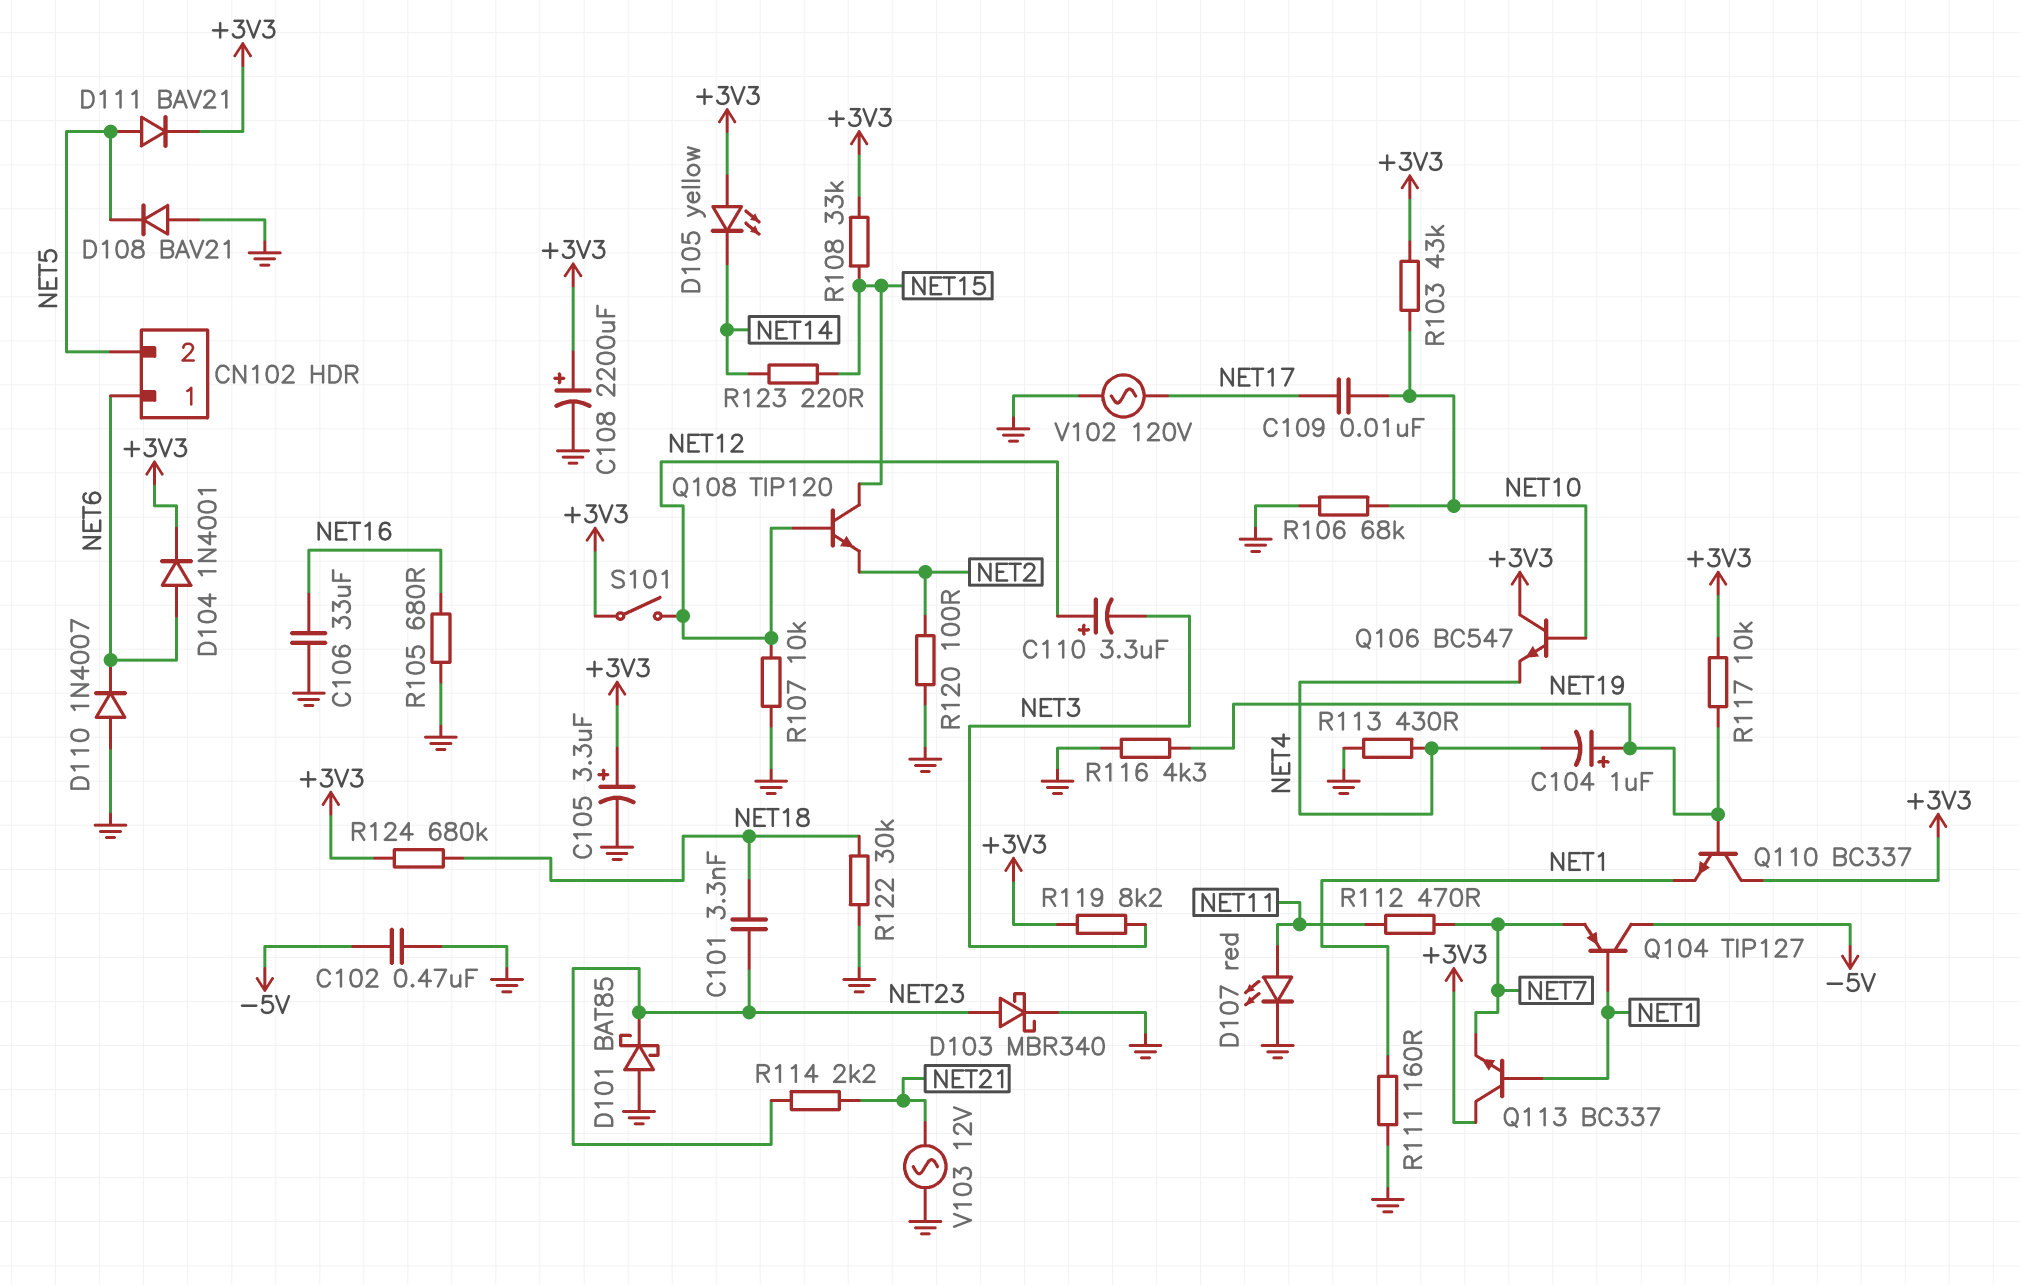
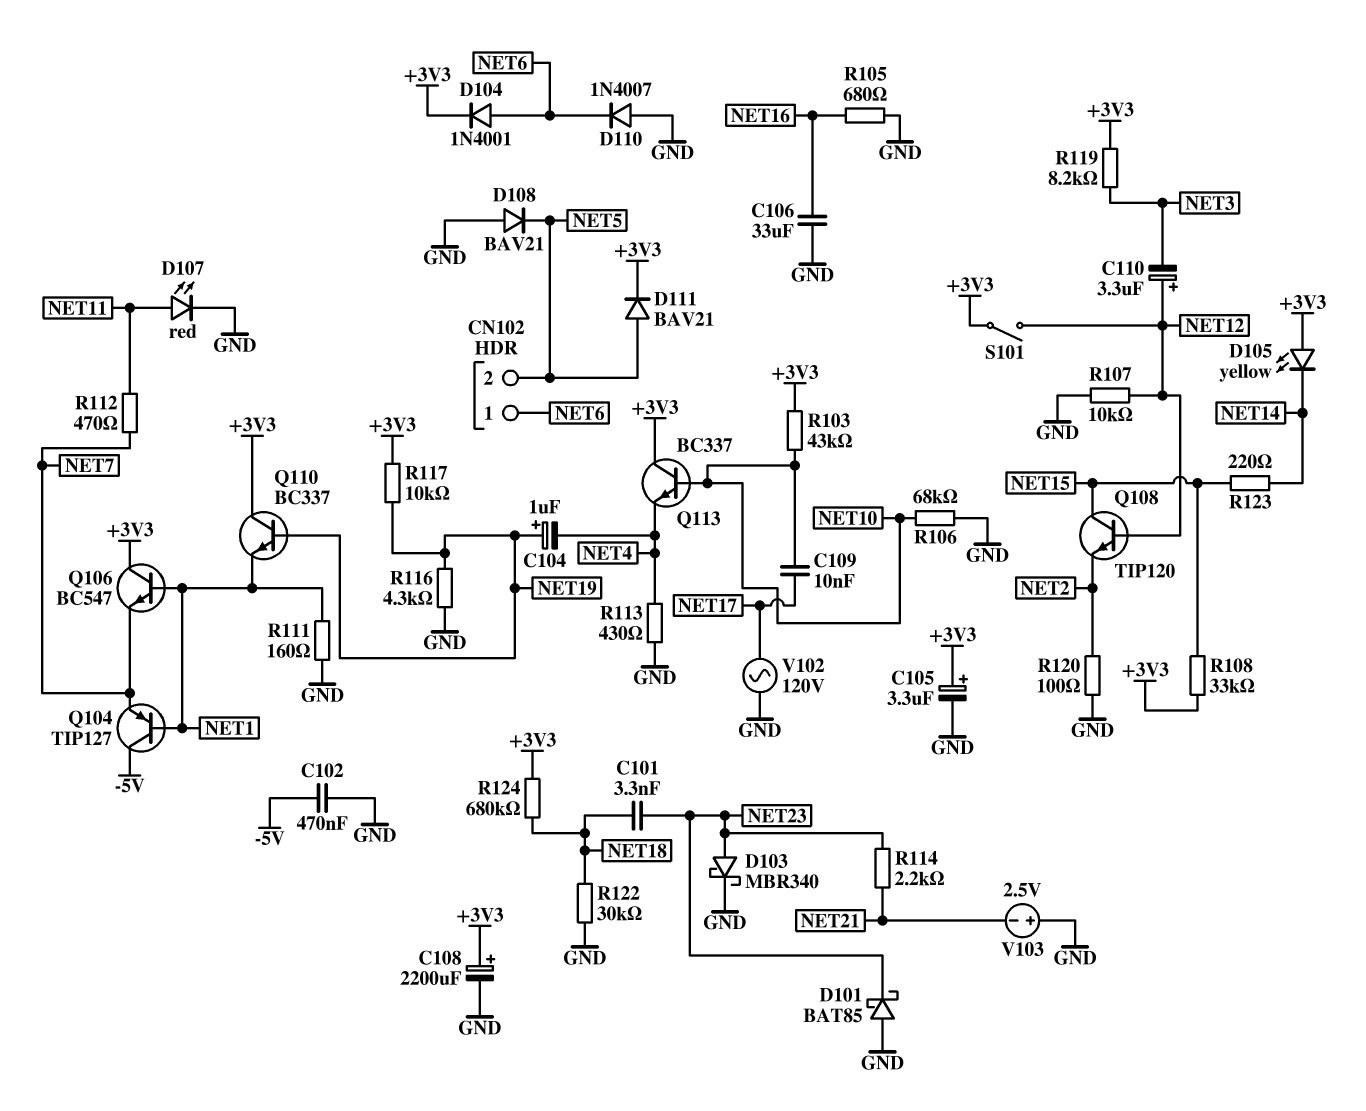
Q106: NPN BC547 (B NET10, C +3V3, E NET4) -> NPN BC547 (B NET1, C +3V3, E NET7)
Q113: NPN BC337 (B NET1, C +3V3, E NET7) -> NPN BC337 (B NET10, C +3V3, E NET4)
V103: AC 12V (GND, NET21) -> 2.5V (plus GND, minus NET21)

